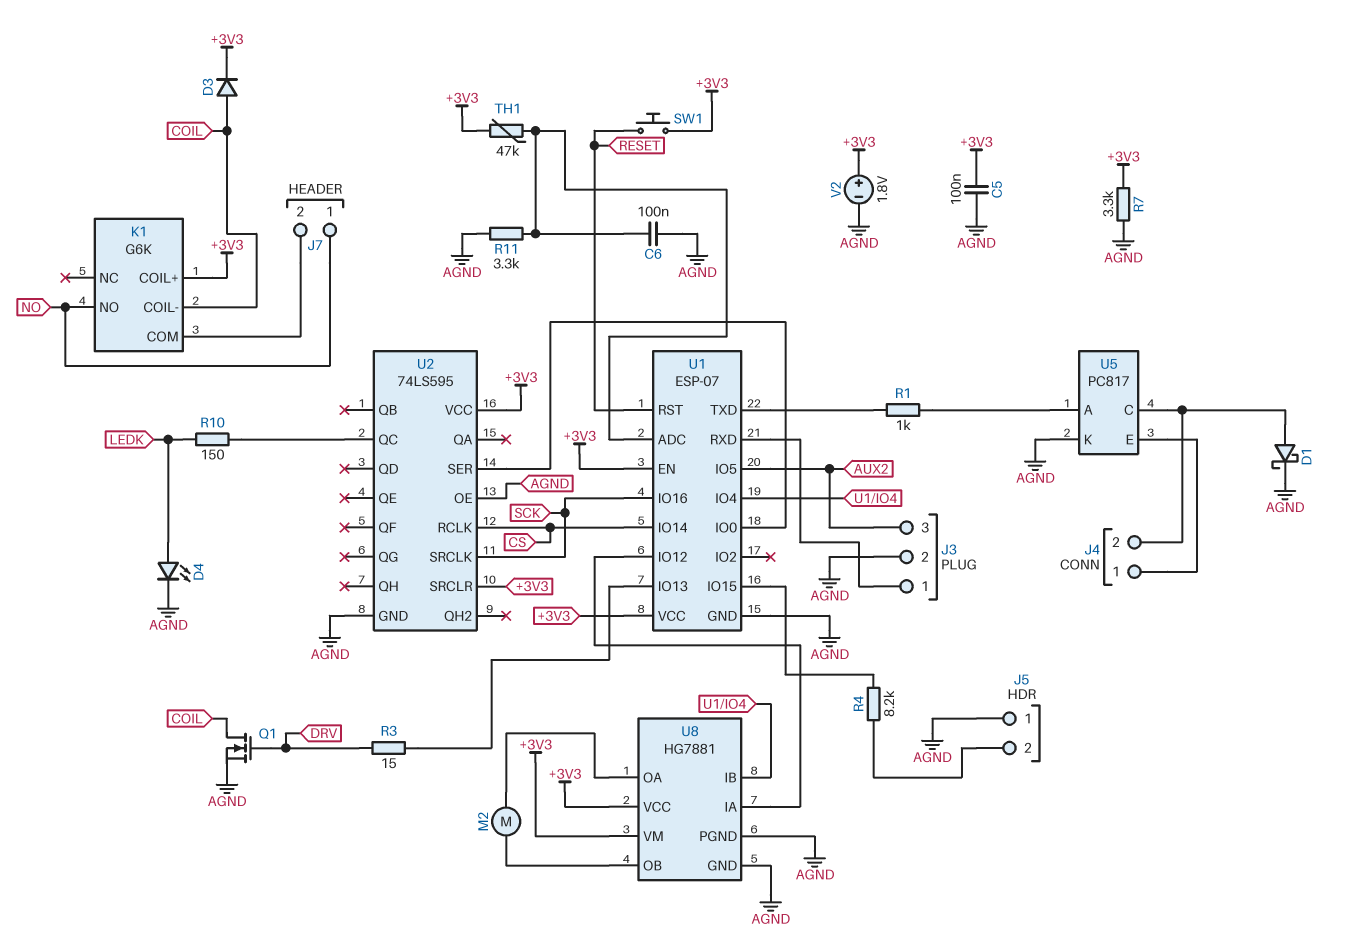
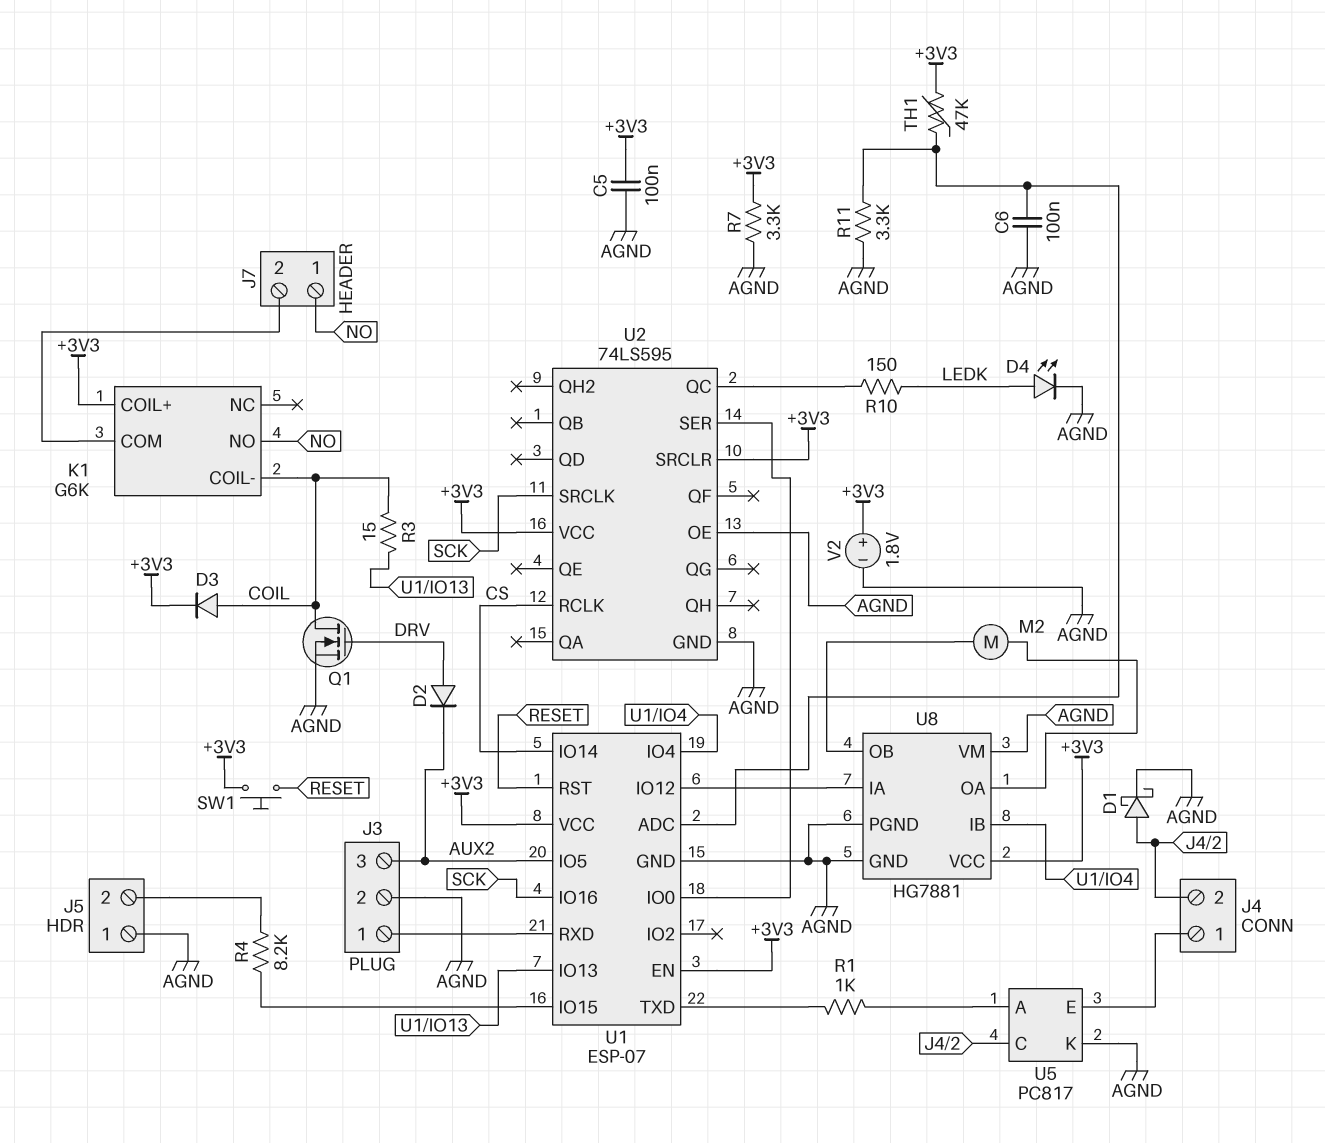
D2: none -> diode (A DRV, K AUX2)
R3: 15 (DRV, U1/IO13) -> 15 (COIL, U1/IO13)
U8 pin VM: +3V3 -> AGND

